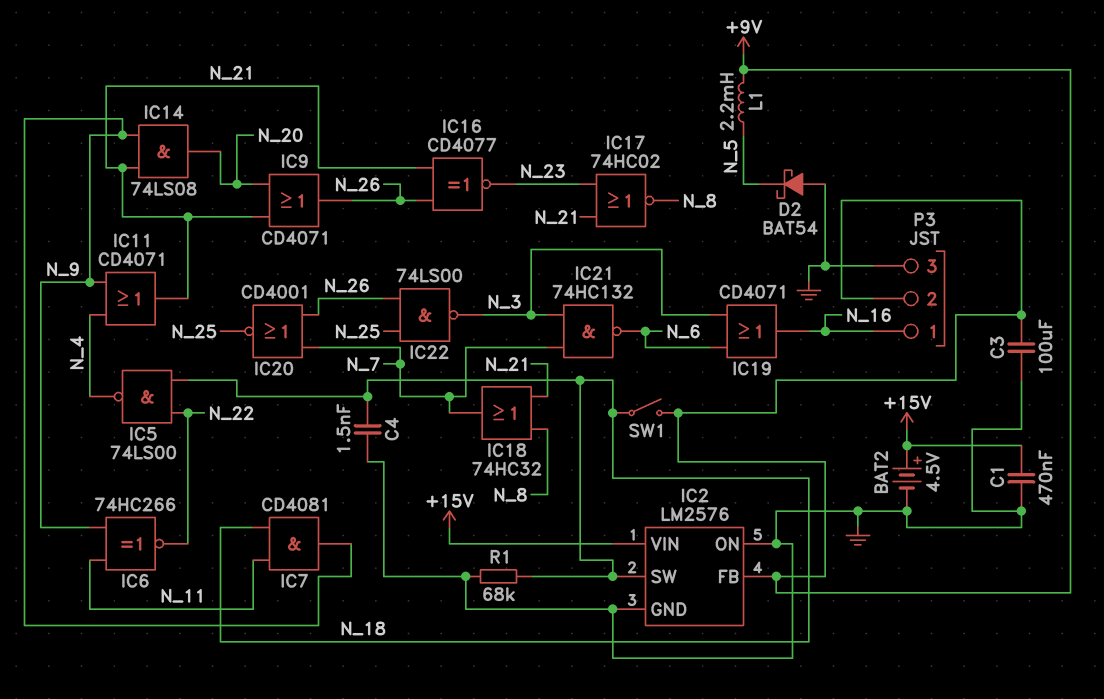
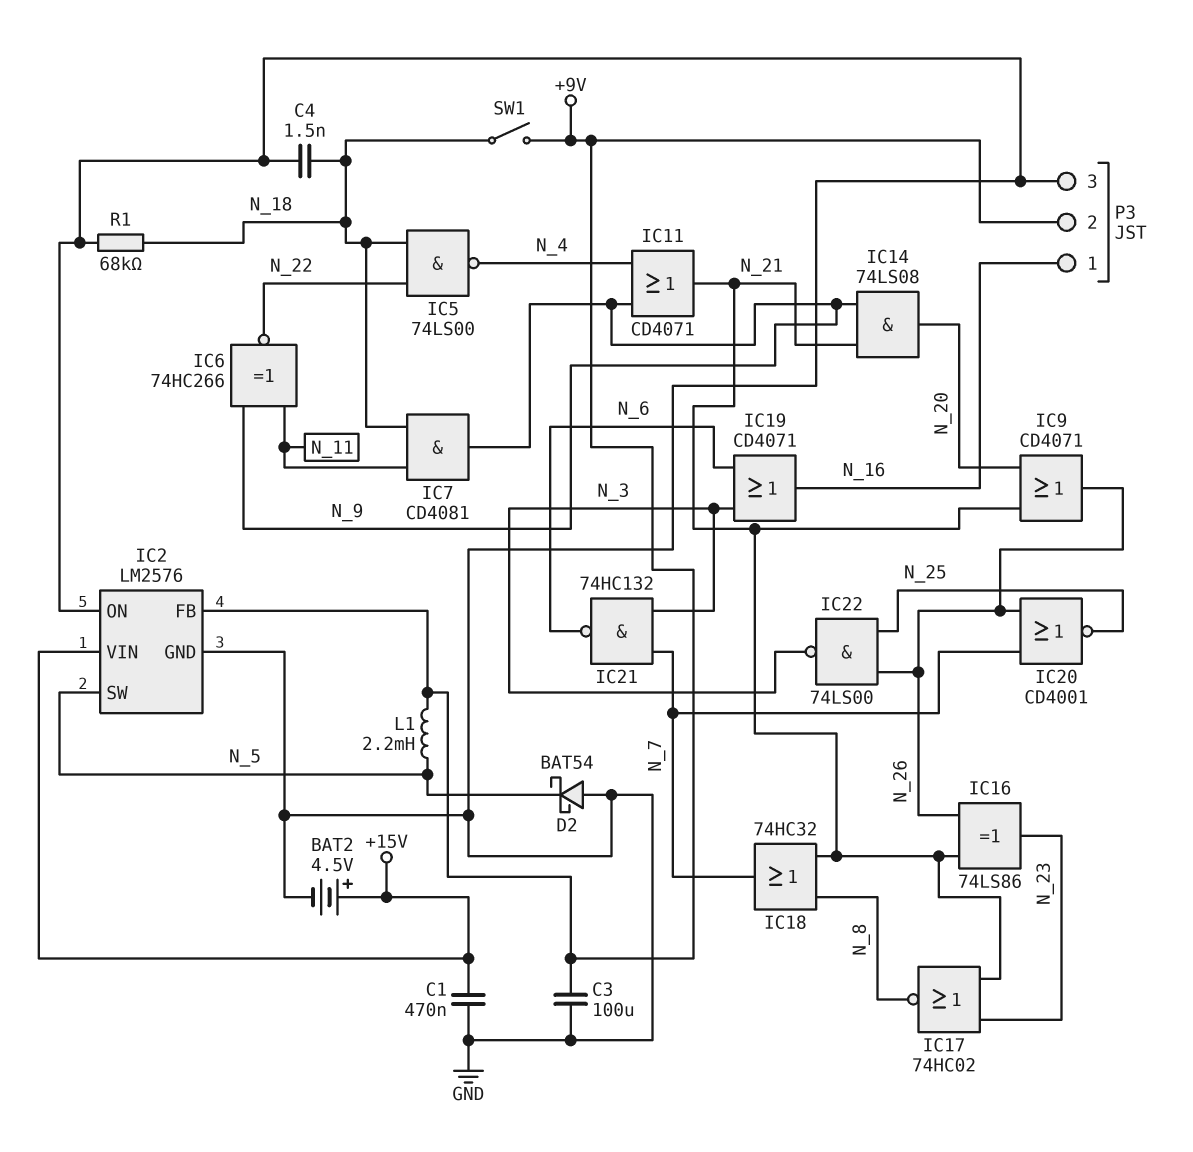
IC2 pin SW: N_18 -> N_5
IC16: XNOR CD4077 (in N_21, in N_26, out N_23) -> XOR 74LS86 (in N_21, in N_26, out N_23)

